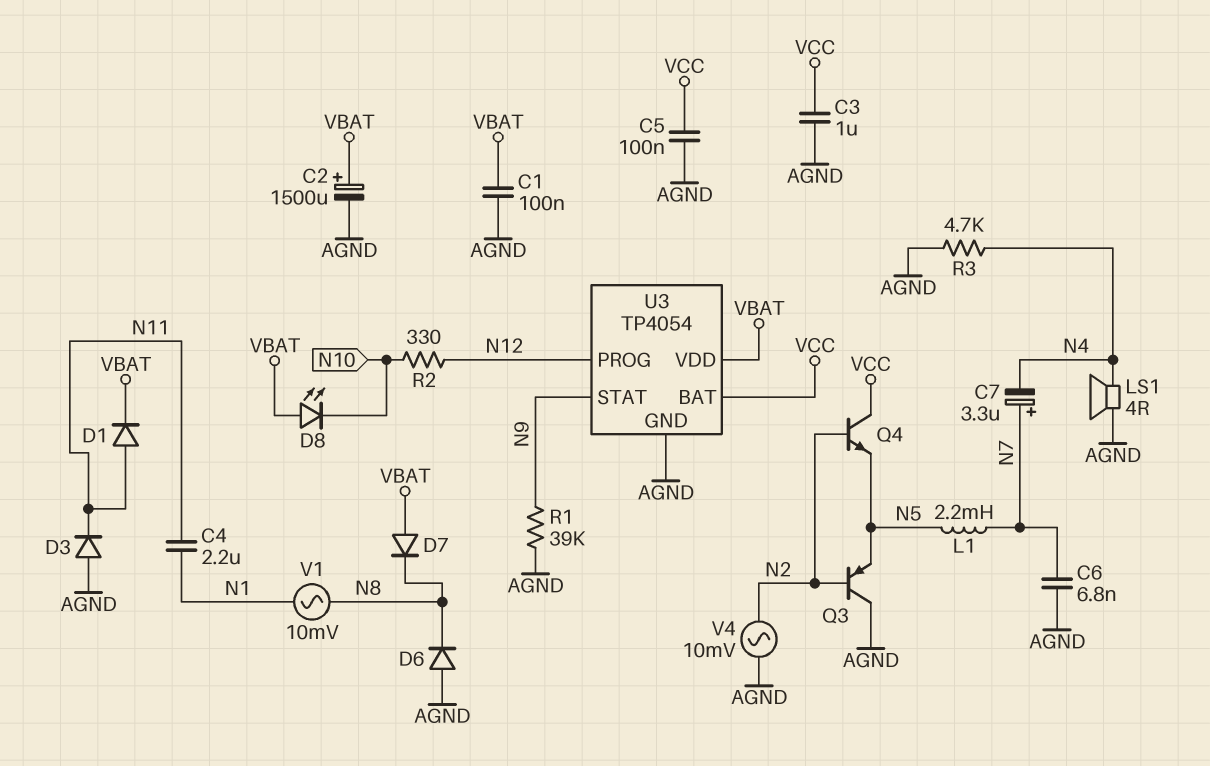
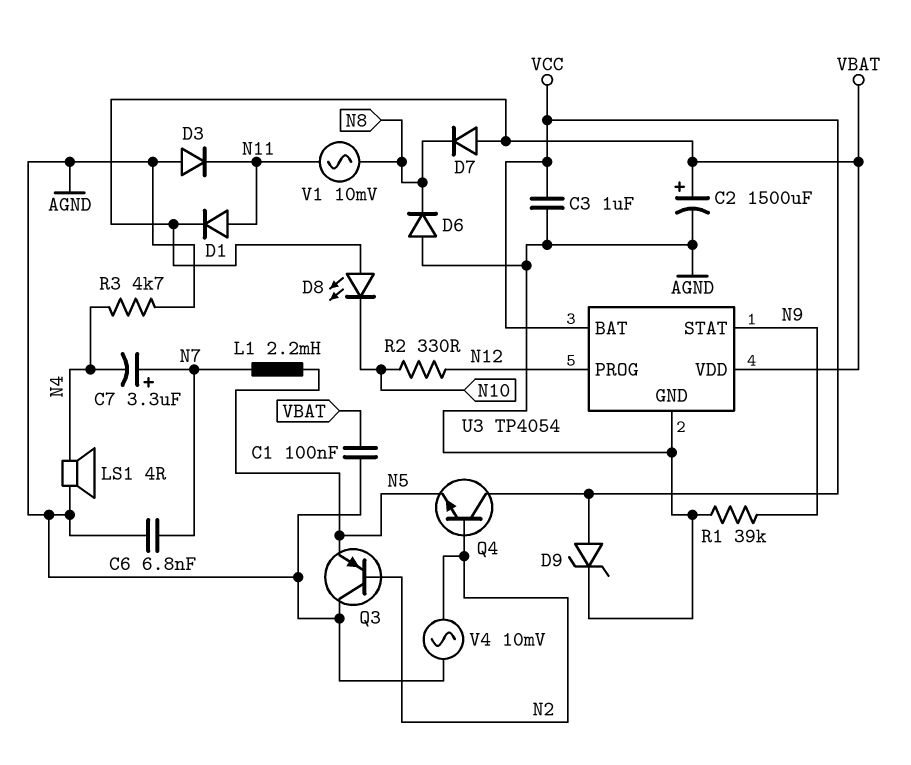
C4: 2.2uF (N1, N11) -> none
C5: 100nF (AGND, VCC) -> none
D9: none -> zener (A VCC, K AGND)
V1: AC 10mV (N1, N8) -> AC 10mV (N8, N11)

